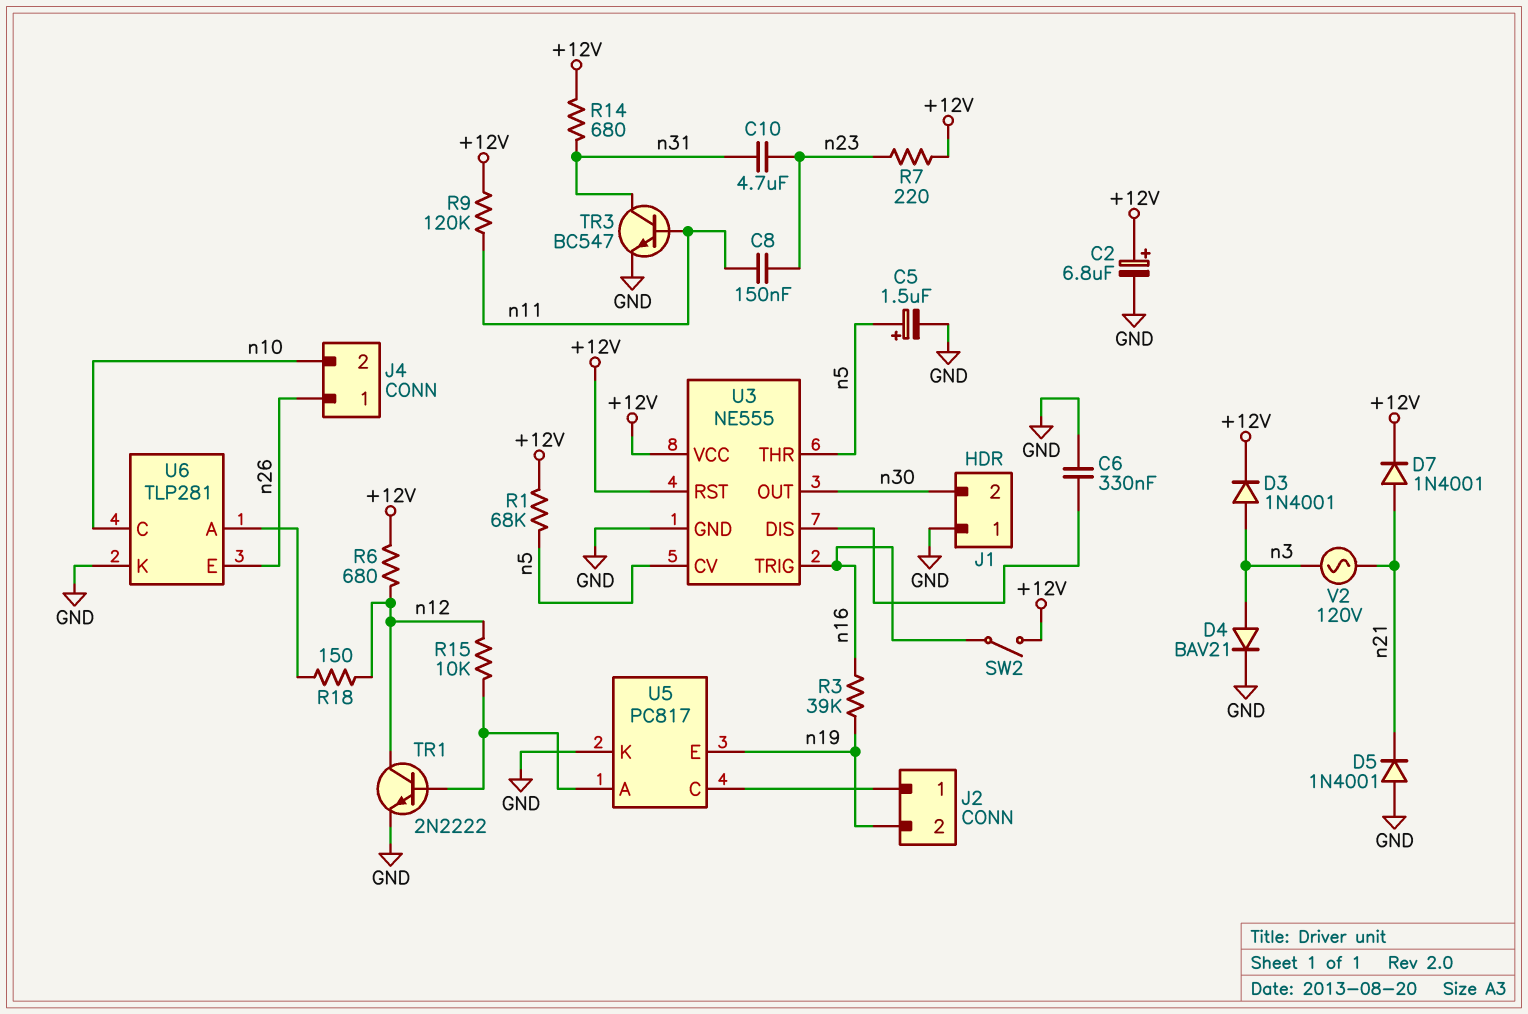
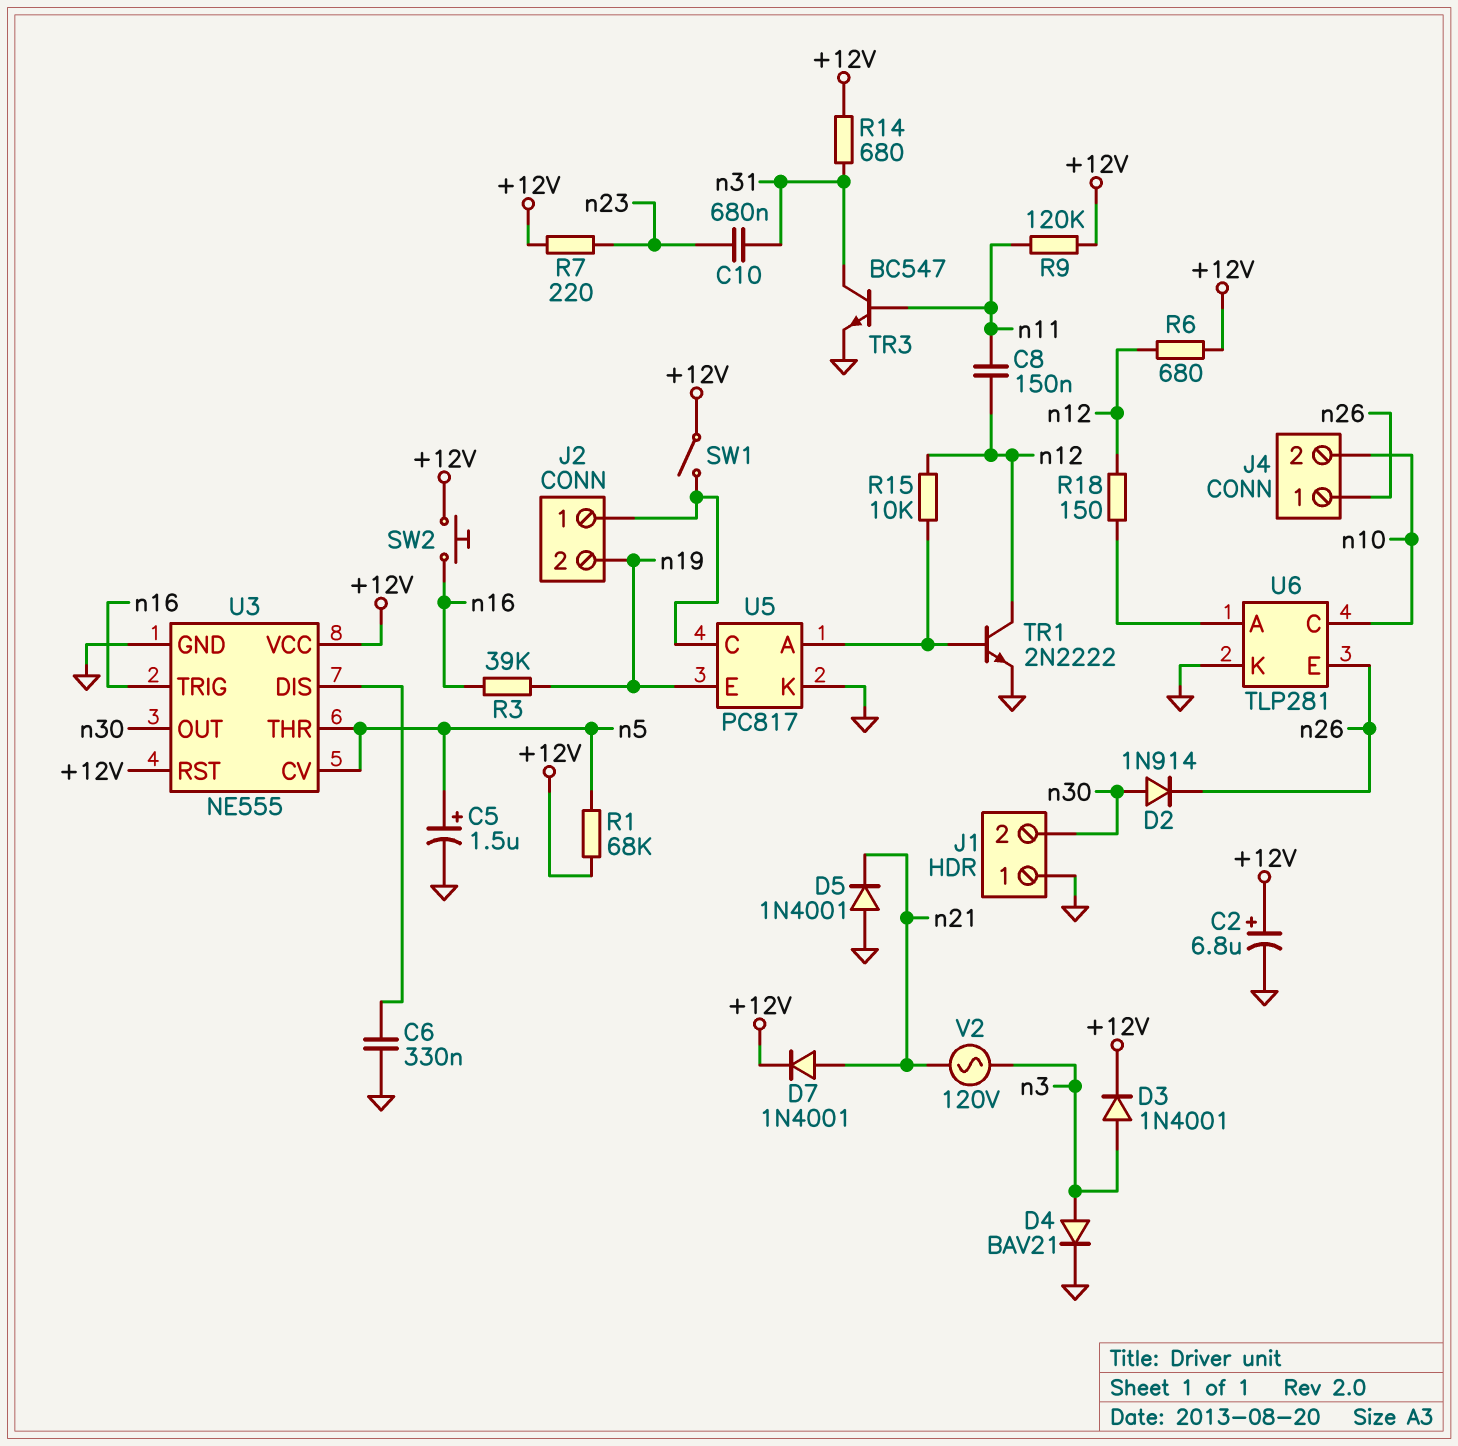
C8: 150nF (n11, n23) -> 150nF (n11, n12)
C10: 4.7uF (n23, n31) -> 680nF (n23, n31)
D2: none -> diode 1N914 (A n30, K n26)
SW1: none -> switch (+12V, J2/1)
SW2: switch (+12V, n16) -> button (+12V, n16)

